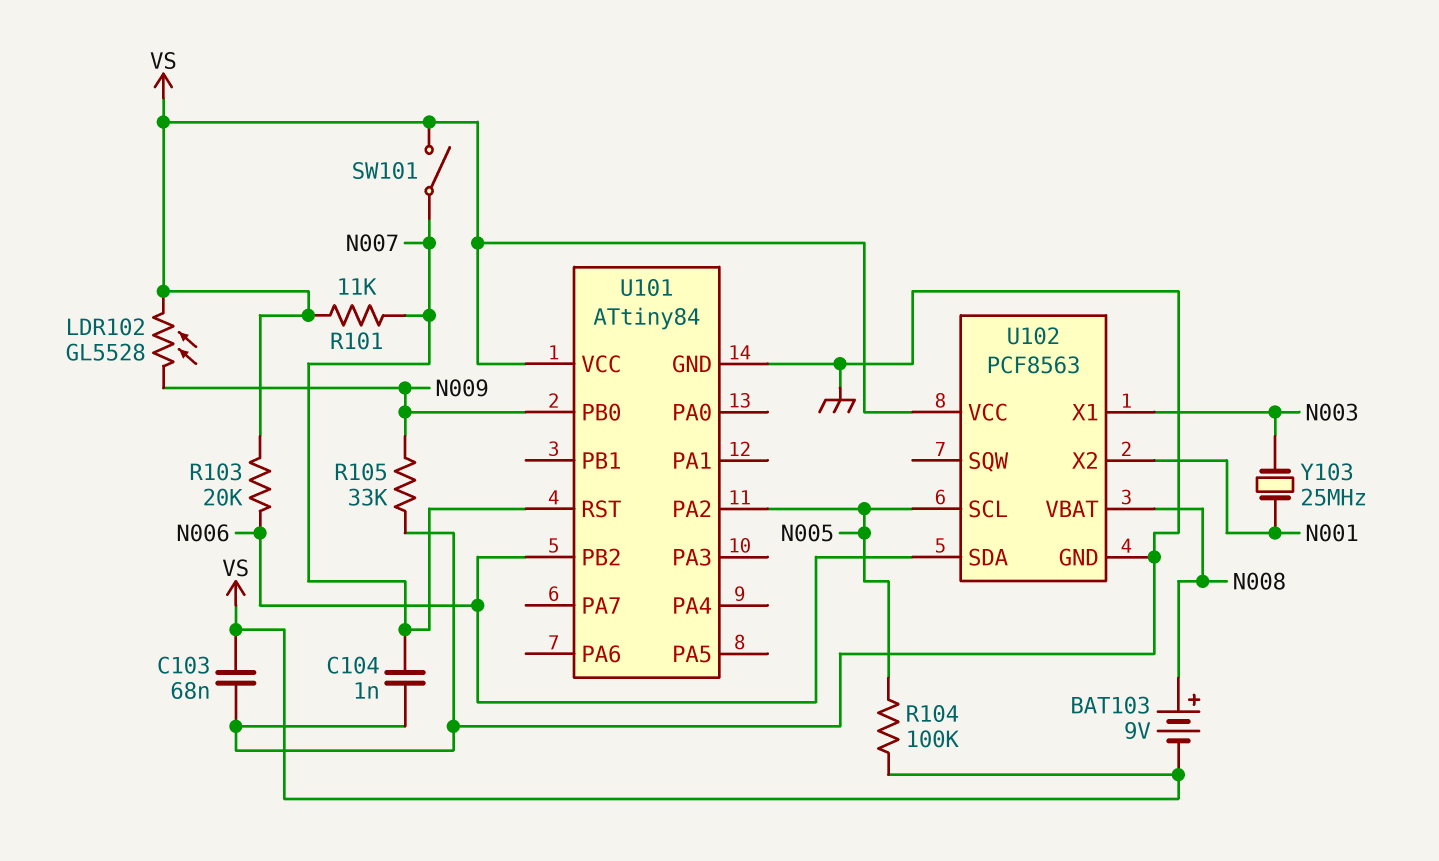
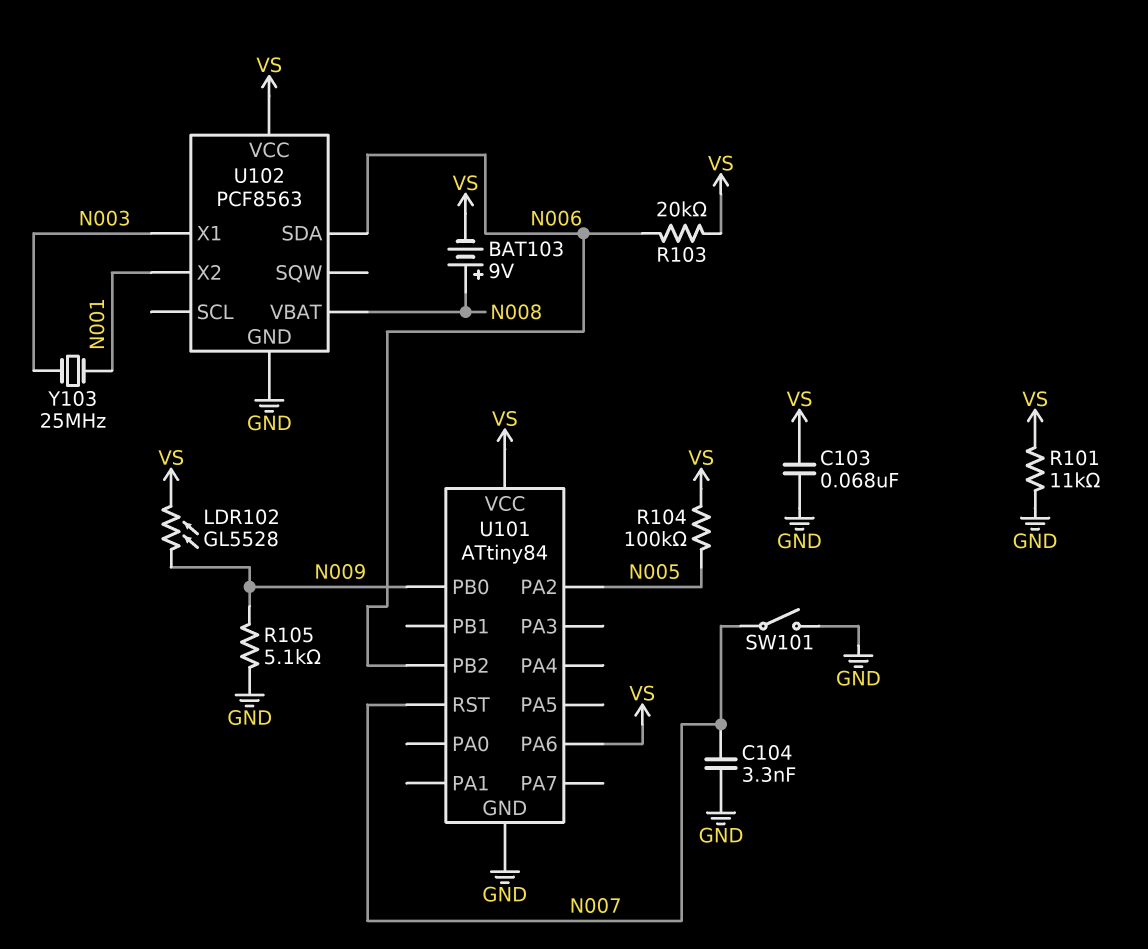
C104: 1nF (GND, N007) -> 3.3nF (GND, N007)
R101: 11k (N007, VS) -> 11k (GND, VS)
R105: 33k (GND, N009) -> 5.1k (GND, N009)
SW101: switch (N007, VS) -> switch (GND, N007)
U101 pin PA6: none -> VS
U102 pin SCL: N005 -> none

